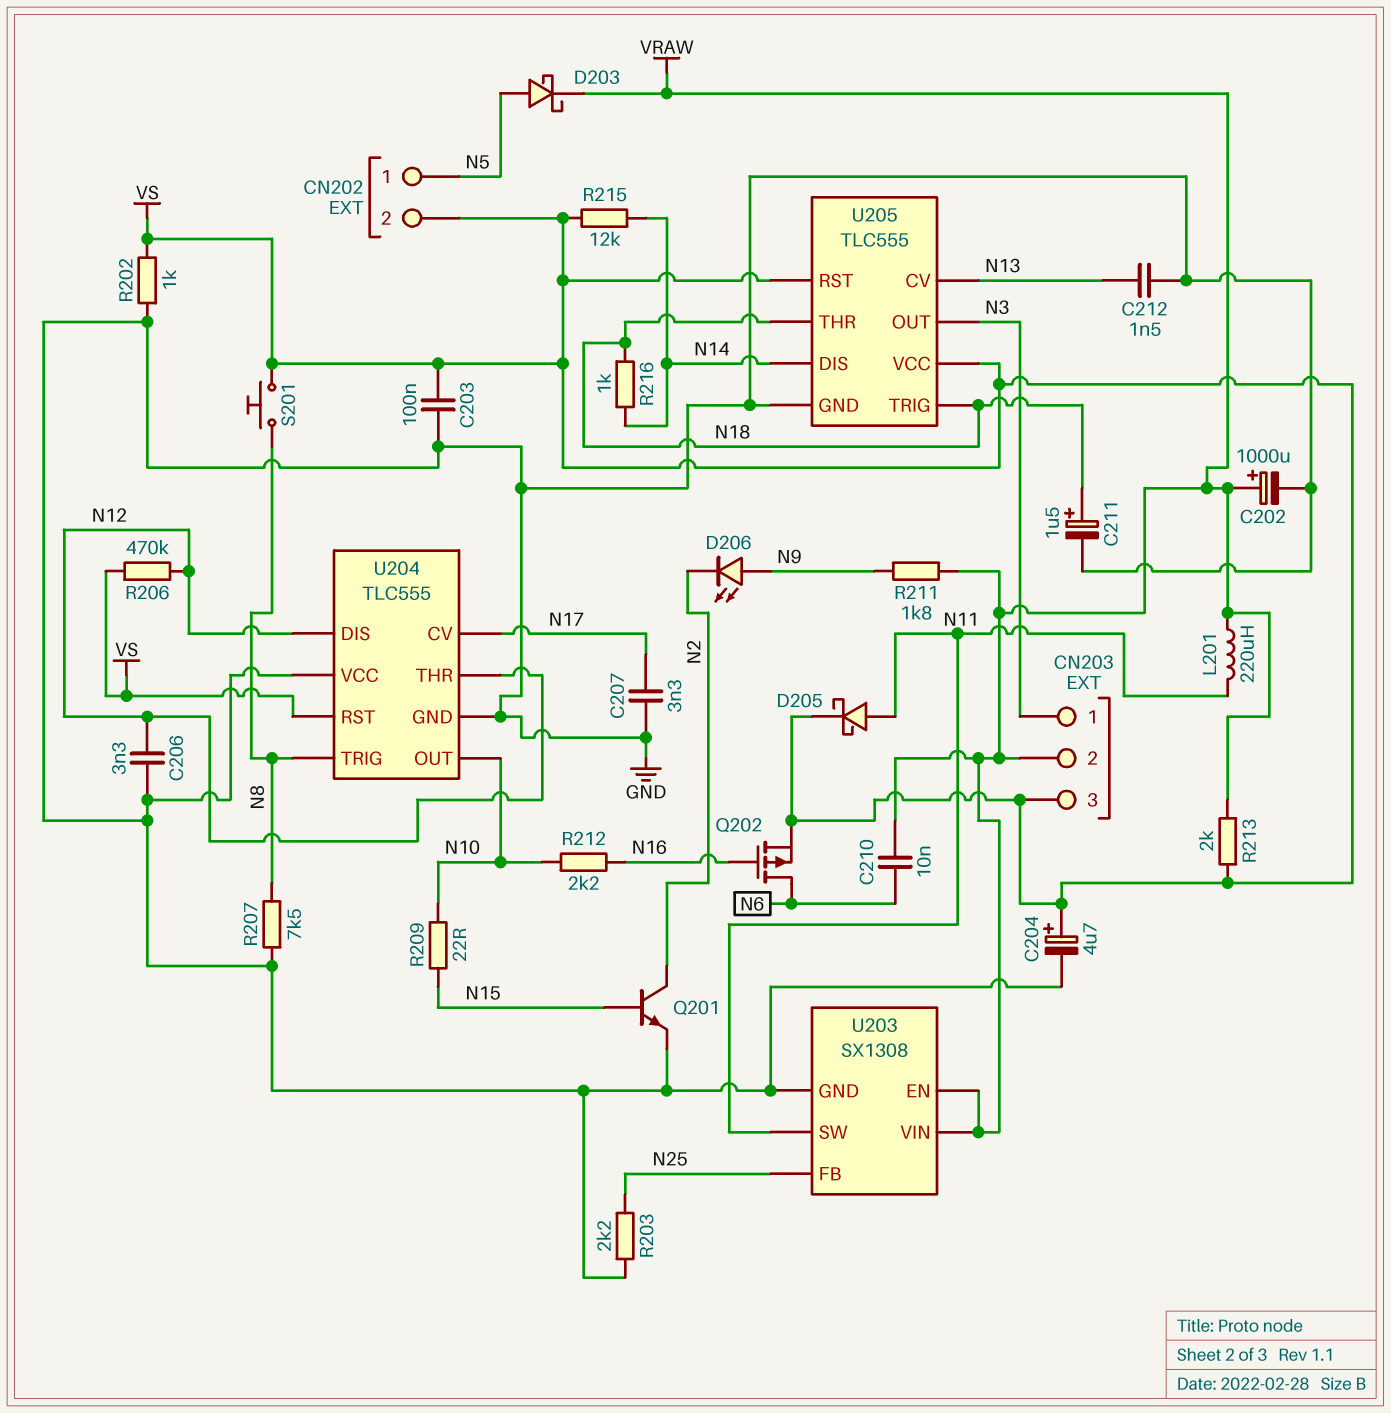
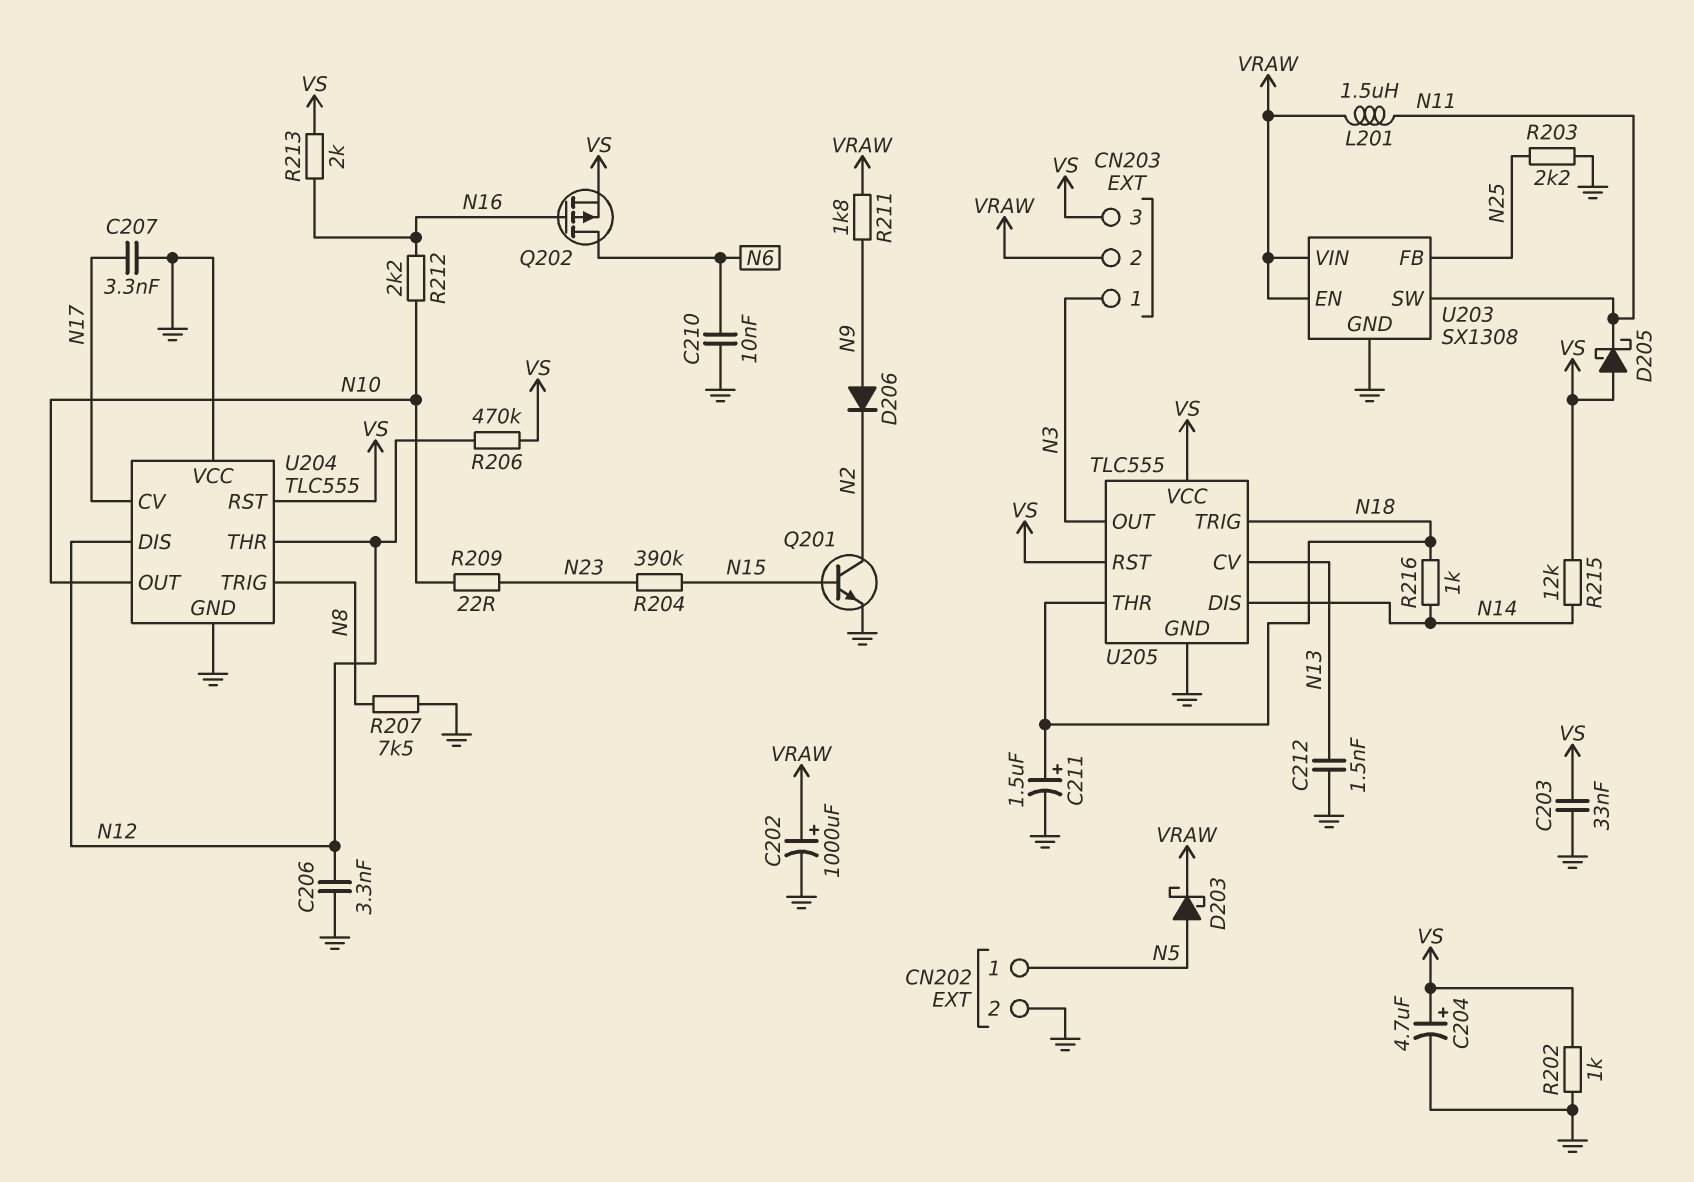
C203: 100nF (GND, VS) -> 33nF (GND, VS)
C210: 10nF (N6, VRAW) -> 10nF (GND, N6)
CN202 pin 2: VS -> GND
D205: schottky (A N11, K VS) -> schottky (A VS, K N11)
D206: LED (A N9, K N2) -> diode (A N9, K N2)
L201: 220uH (N11, VRAW) -> 1.5uH (N11, VRAW)
R204: none -> 390k (N15, N23)
R209: 22 (N10, N15) -> 22 (N10, N23)
R213: 2k (VRAW, VS) -> 2k (N16, VS)
S201: button (N8, VS) -> none

